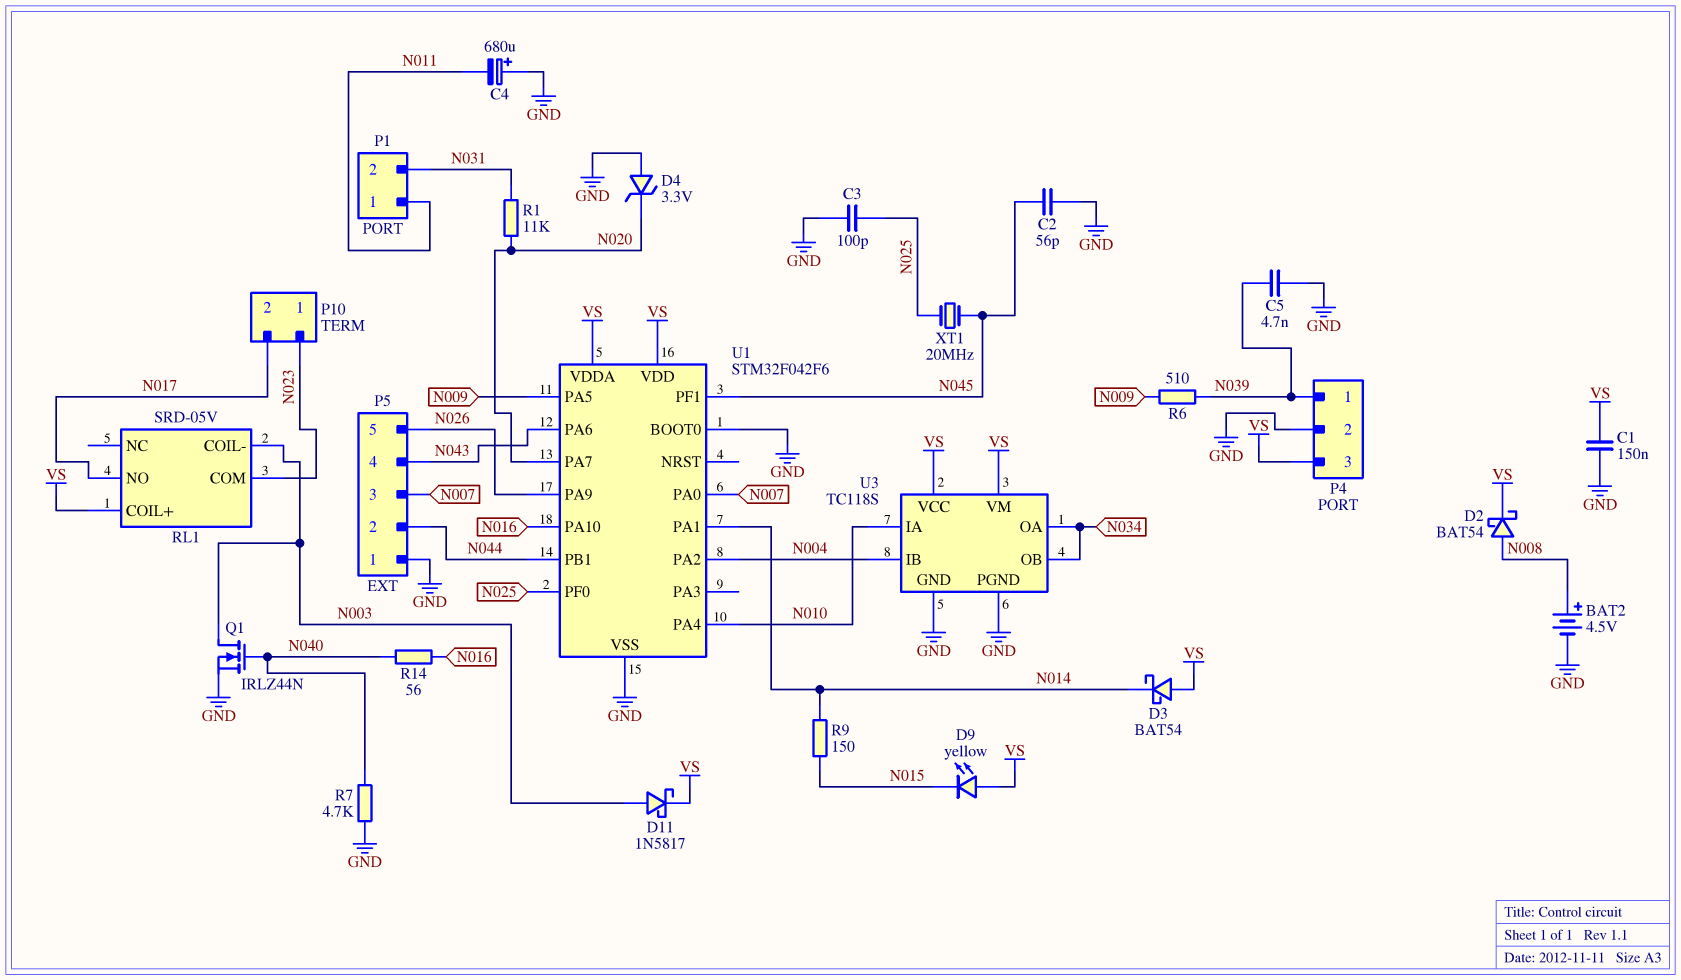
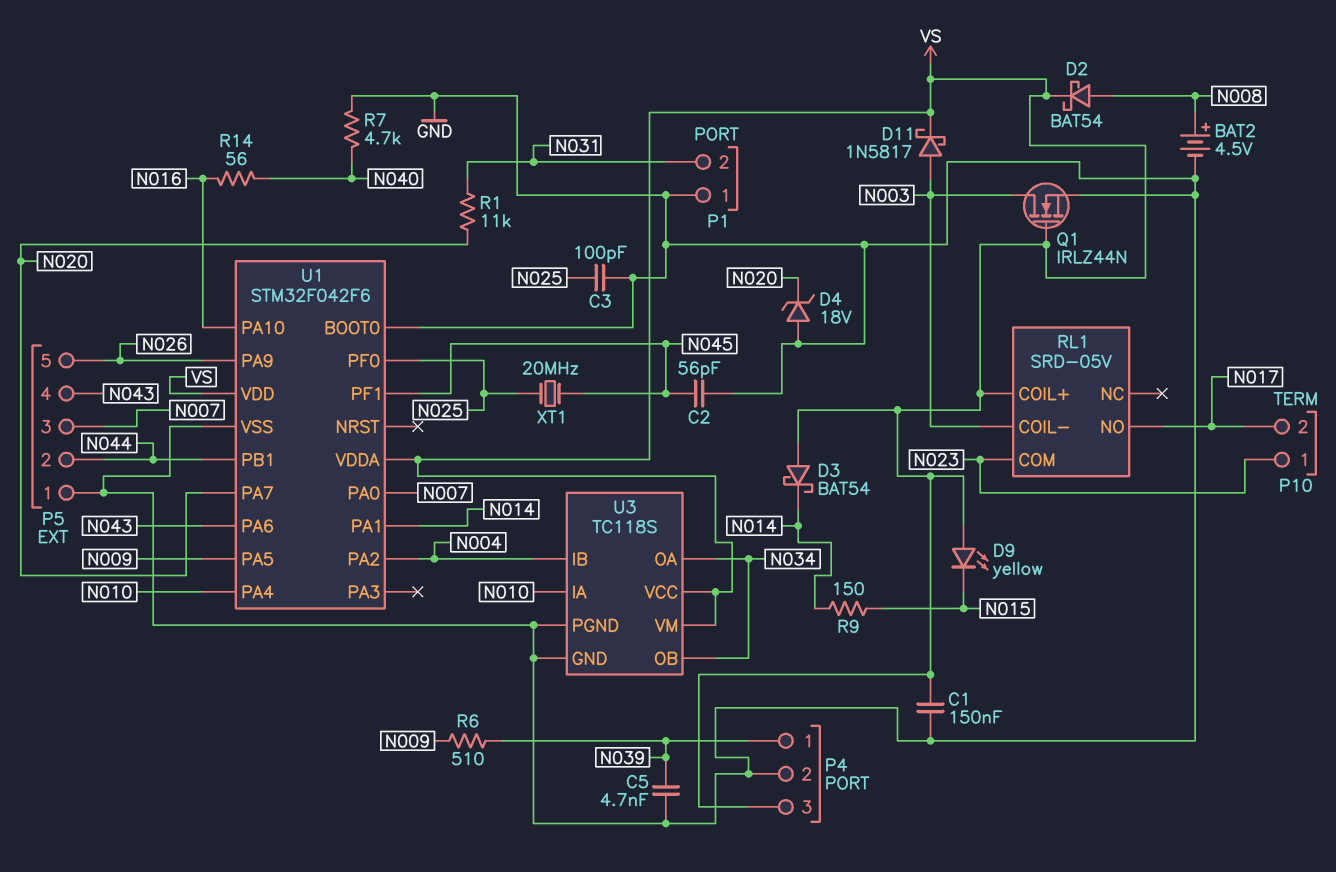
C4: 680uF (plus GND, minus N011) -> none
D4: zener 3.3V (A GND, K N020) -> zener 18V (A GND, K N020)
P1 pin 1: N011 -> GND
Q1: NMOS IRLZ44N (G N040, D N003, S GND) -> NMOS IRLZ44N (G VS, D N003, S GND)

